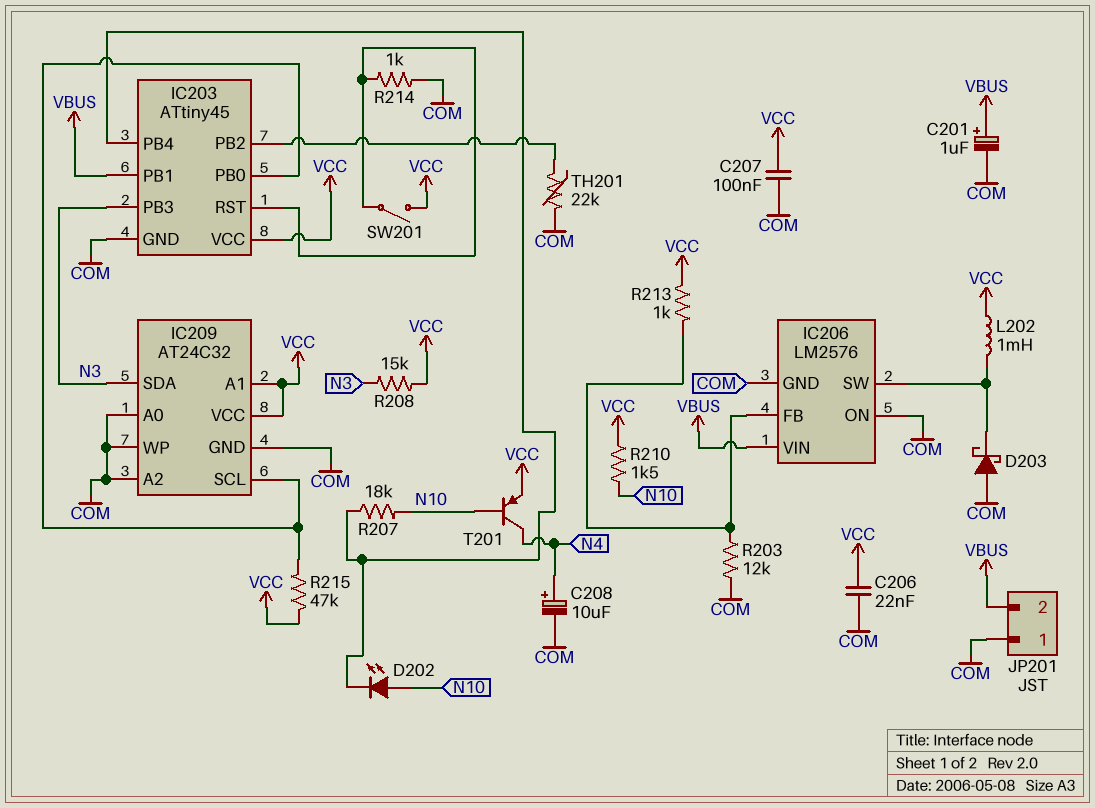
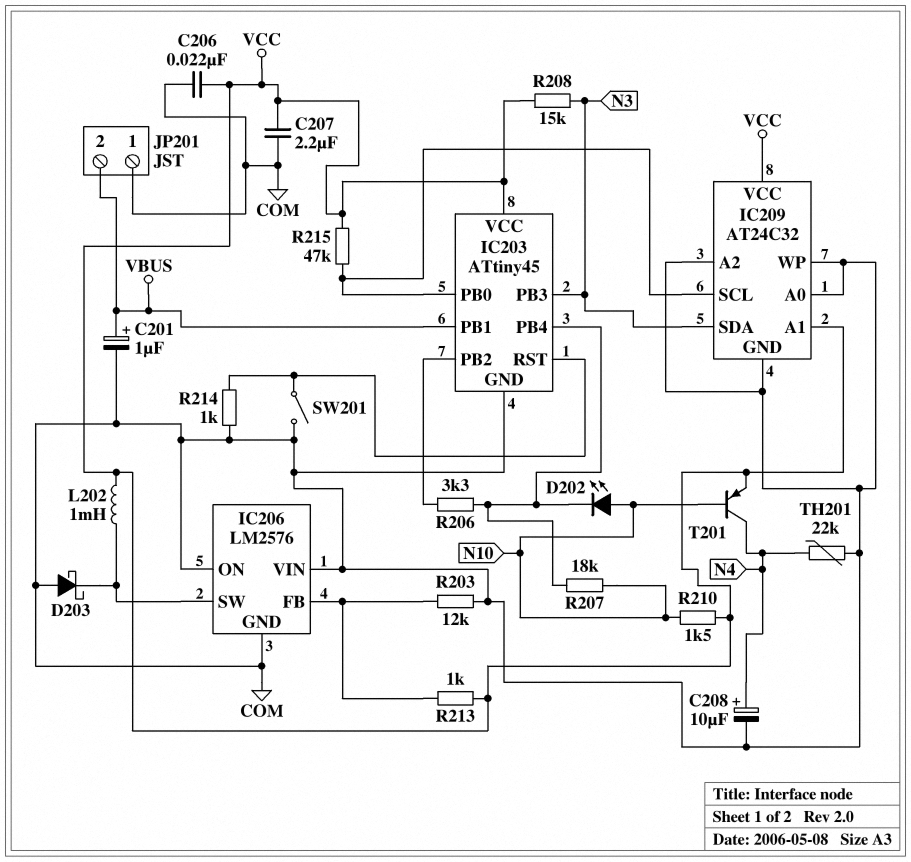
C207: 100nF (COM, VCC) -> 2.2uF (COM, VCC)
IC206 pin VIN: VBUS -> COM
R206: none -> 3.3k (IC203/PB2, IC203/PB4)
SW201: switch (IC203/RST, VCC) -> switch (COM, IC203/RST)
TH201: 22k (COM, IC203/PB2) -> 22k (COM, N4)

